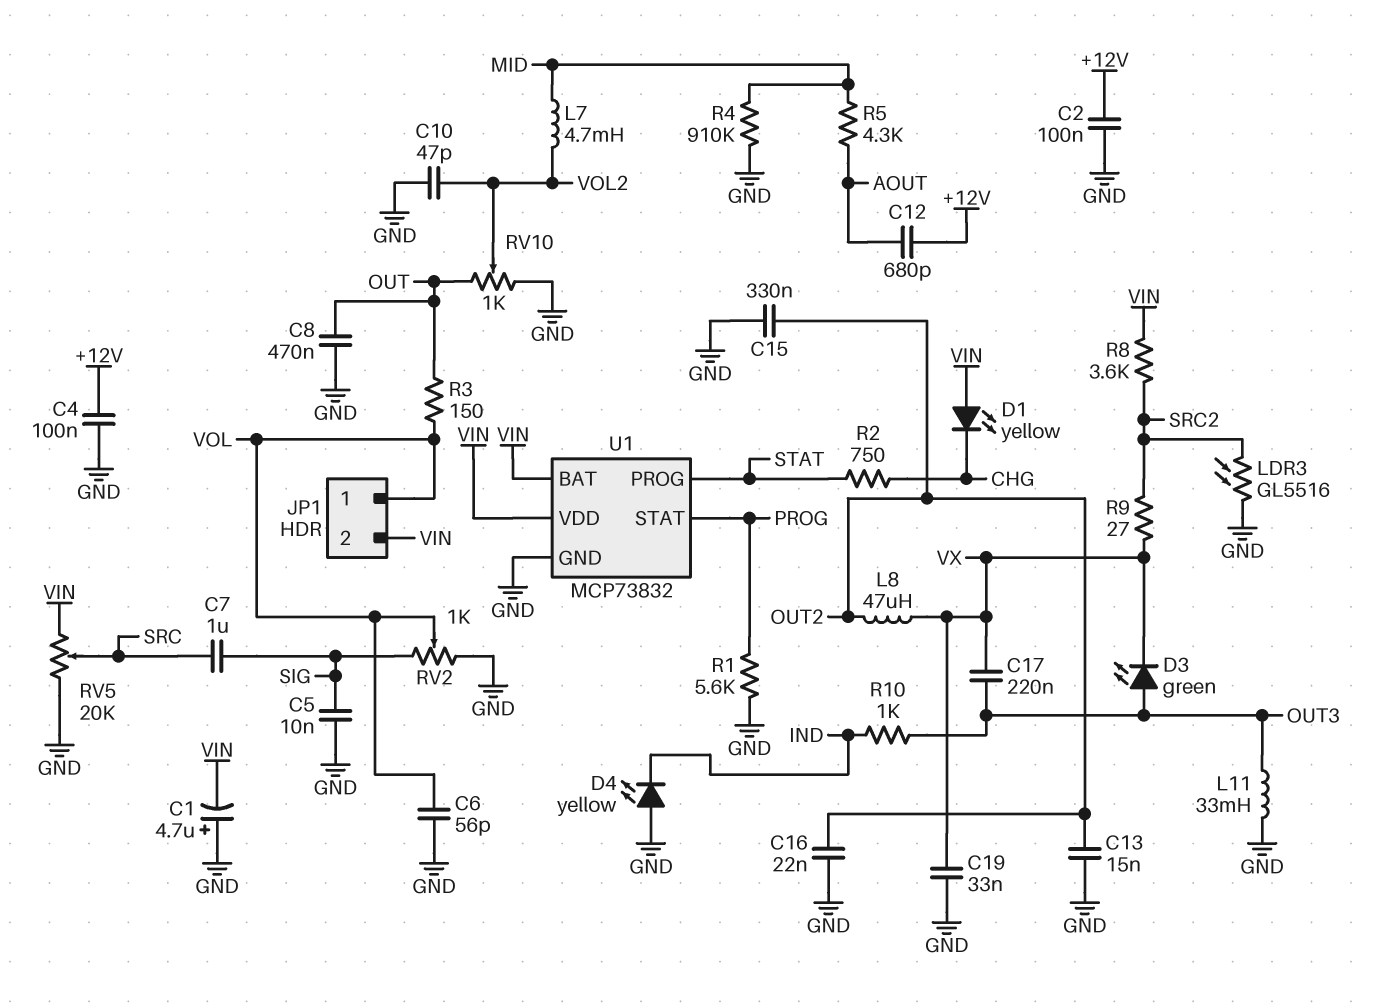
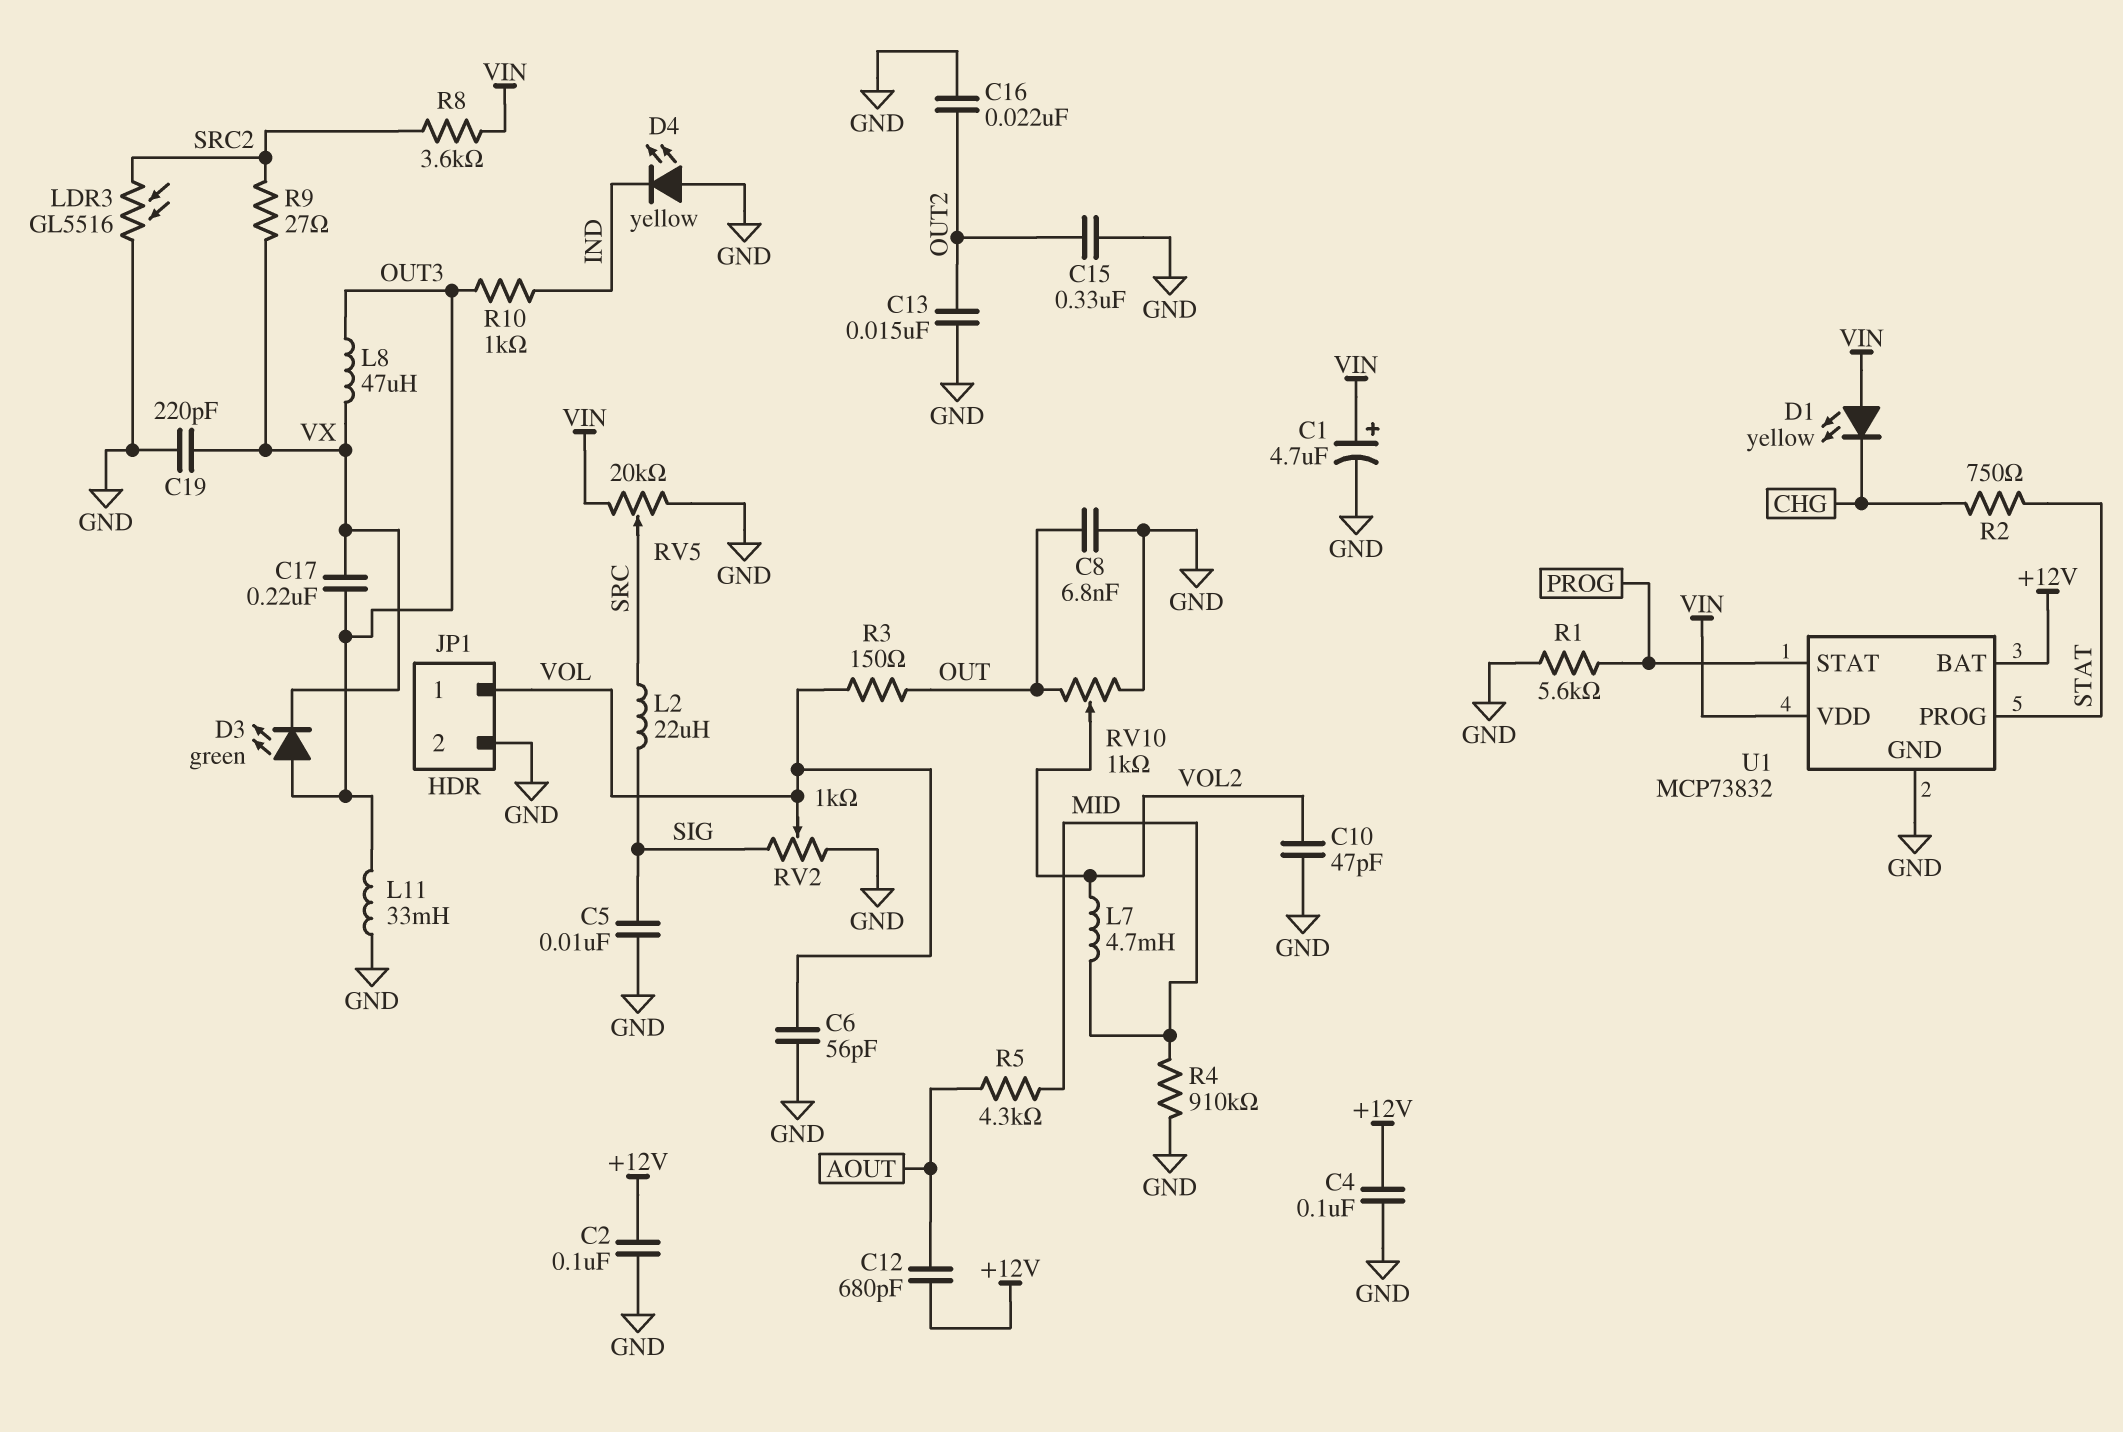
C1: 4.7uF (plus GND, minus VIN) -> 4.7uF (plus VIN, minus GND)
C7: 1uF (SIG, SRC) -> none
C8: 470nF (GND, OUT) -> 6.8nF (GND, OUT)
C19: 33nF (GND, VX) -> 220pF (GND, VX)
JP1 pin 2: VIN -> GND
L2: none -> 22uH (SIG, SRC)
L8: 47uH (OUT2, VX) -> 47uH (OUT3, VX)
U1 pin BAT: VIN -> +12V

